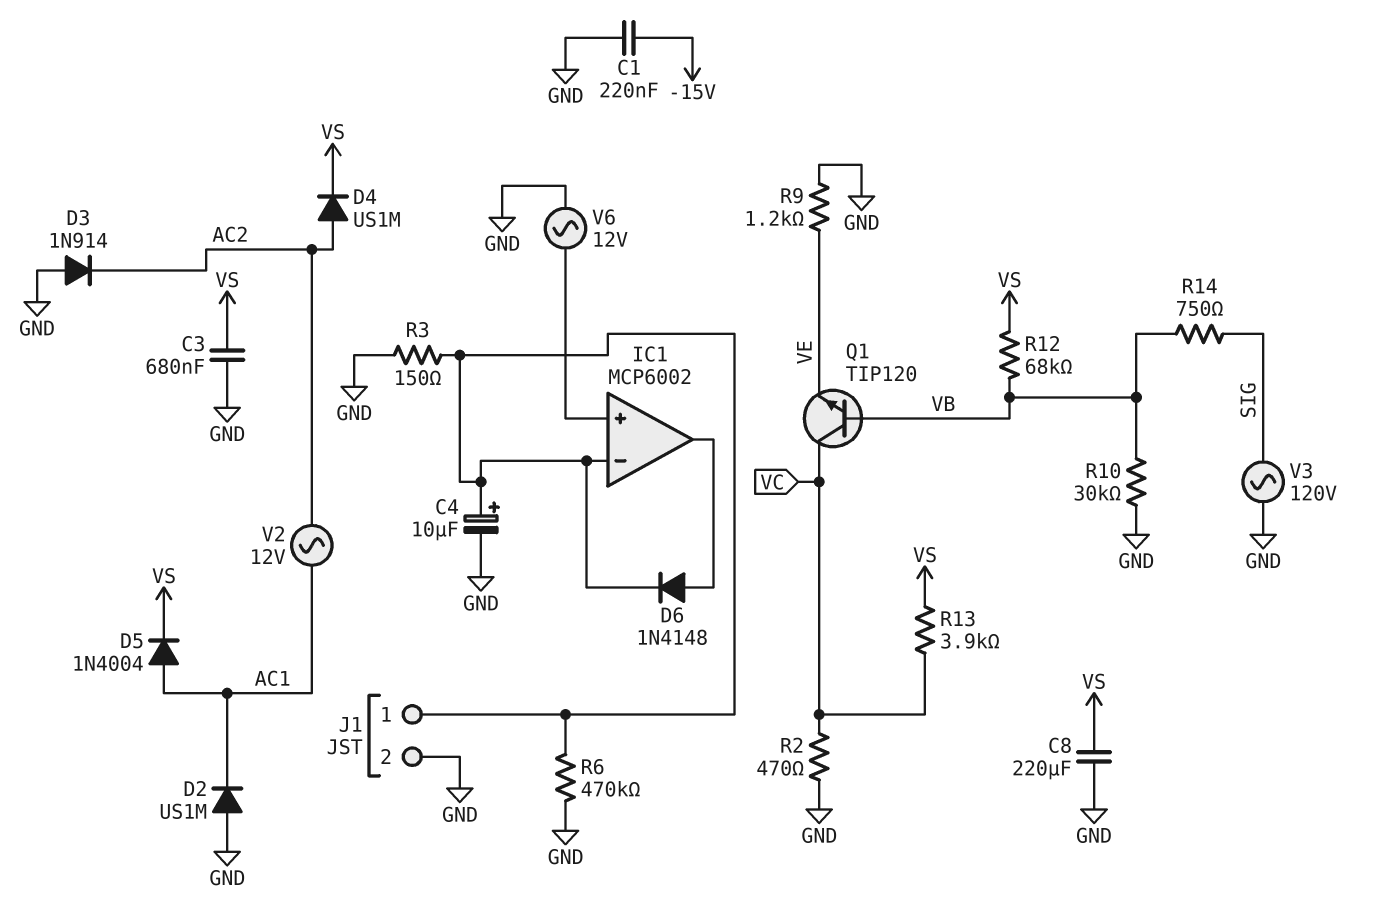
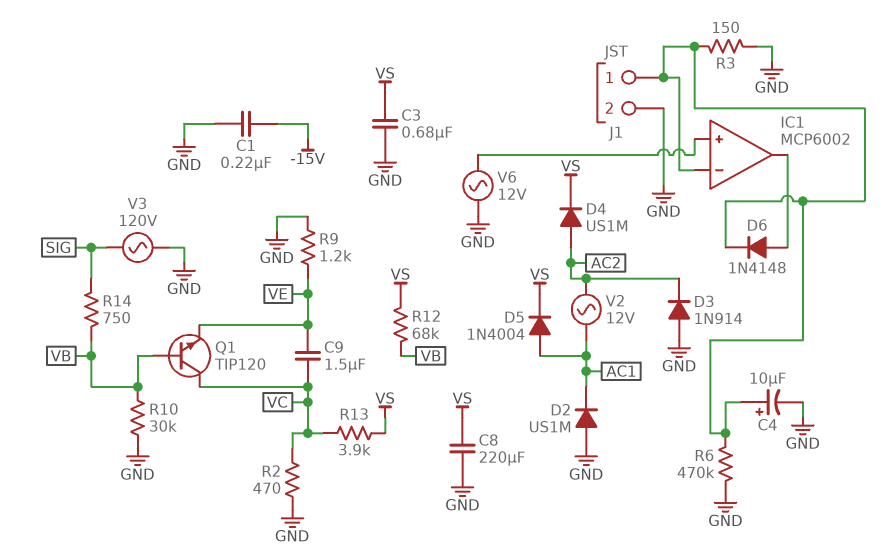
C9: none -> 1.5uF (VC, VE)

